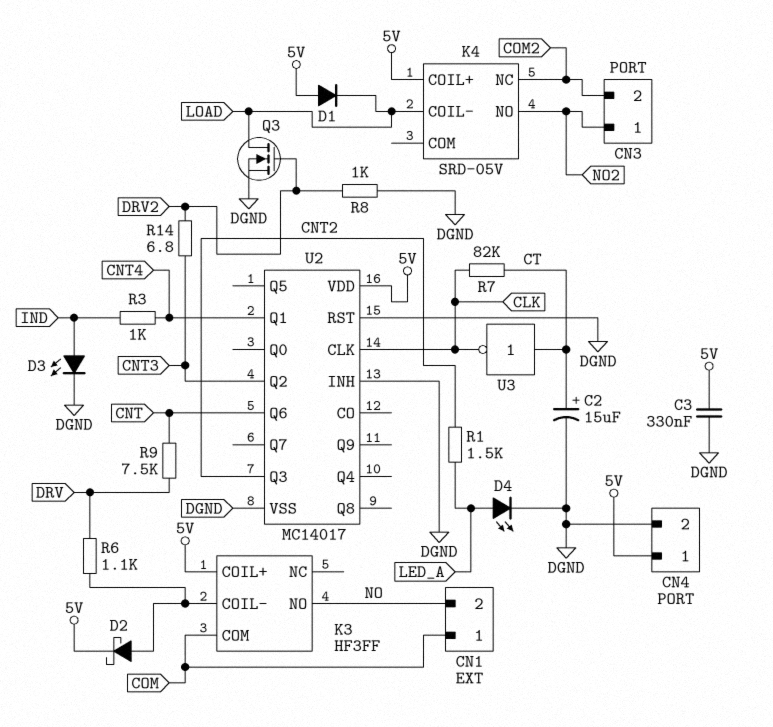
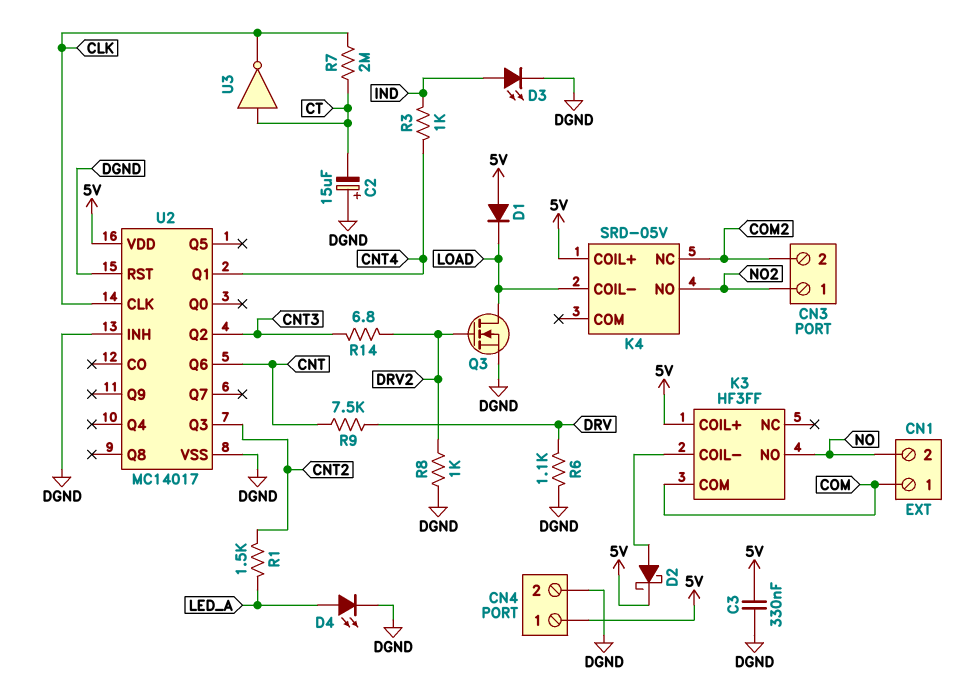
C2: 15uF (plus CT, minus DGND) -> 15uF (plus DGND, minus CT)
R6: 1.1k (DRV, K3/COIL-) -> 1.1k (DGND, DRV)
R7: 82k (CLK, CT) -> 2M (CLK, CT)

